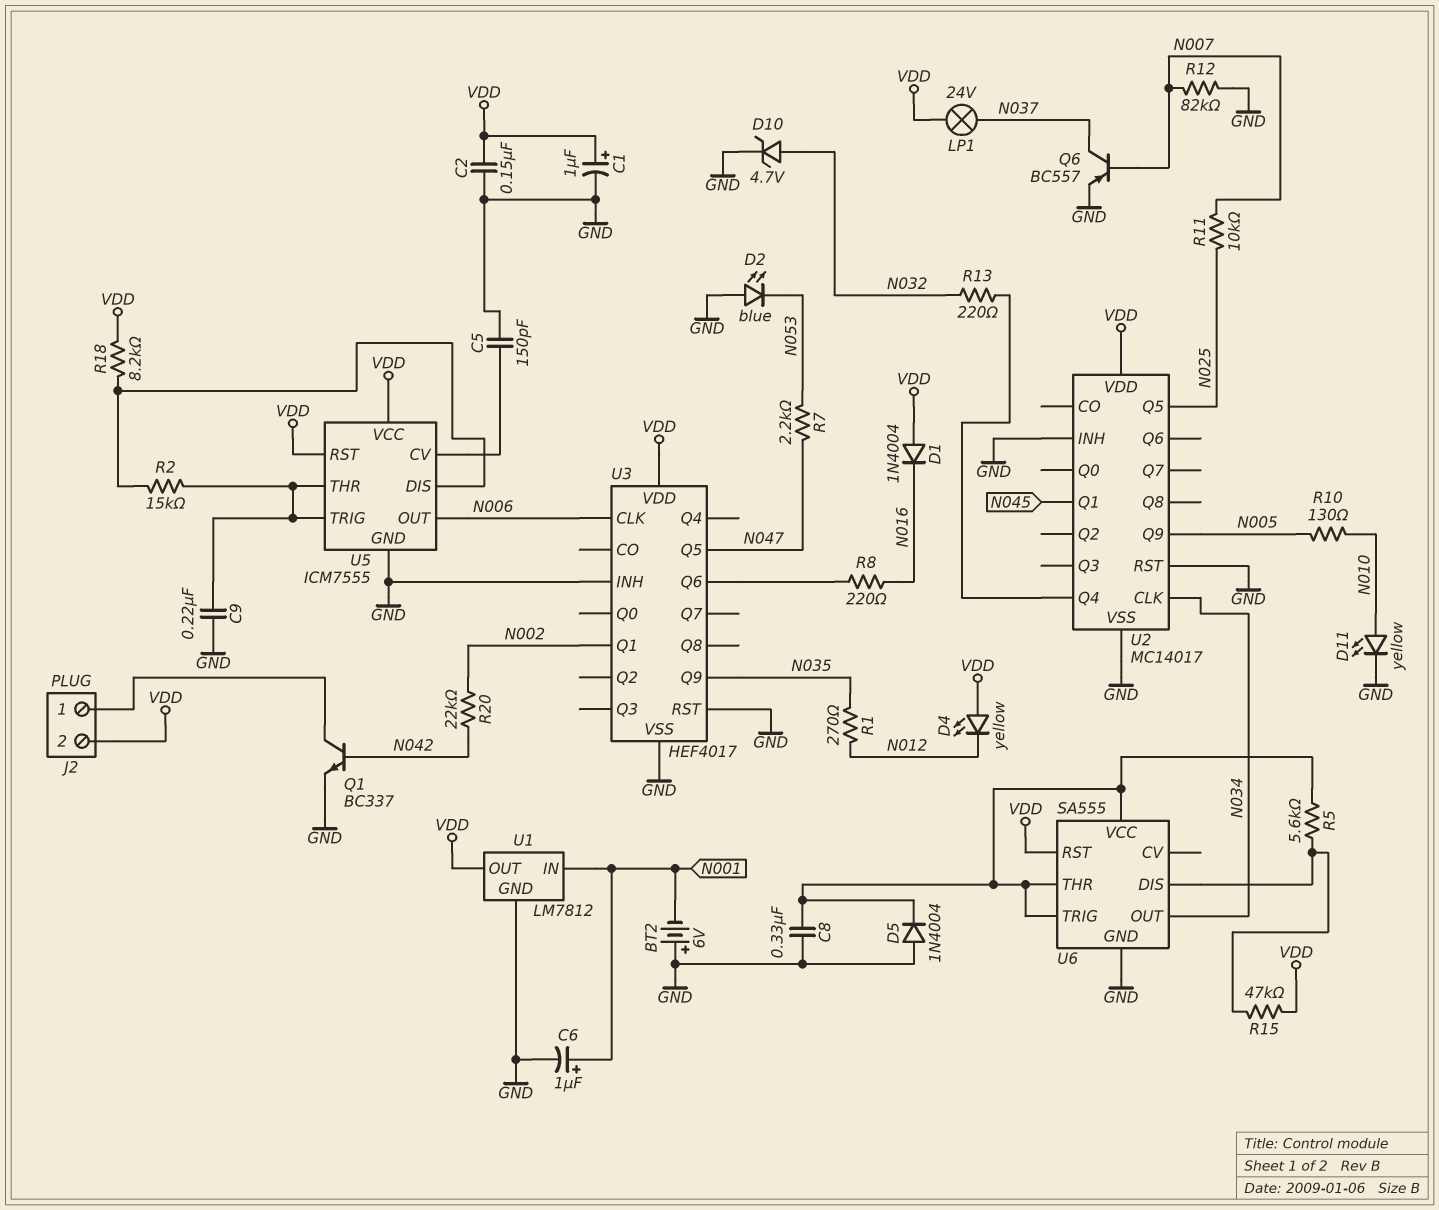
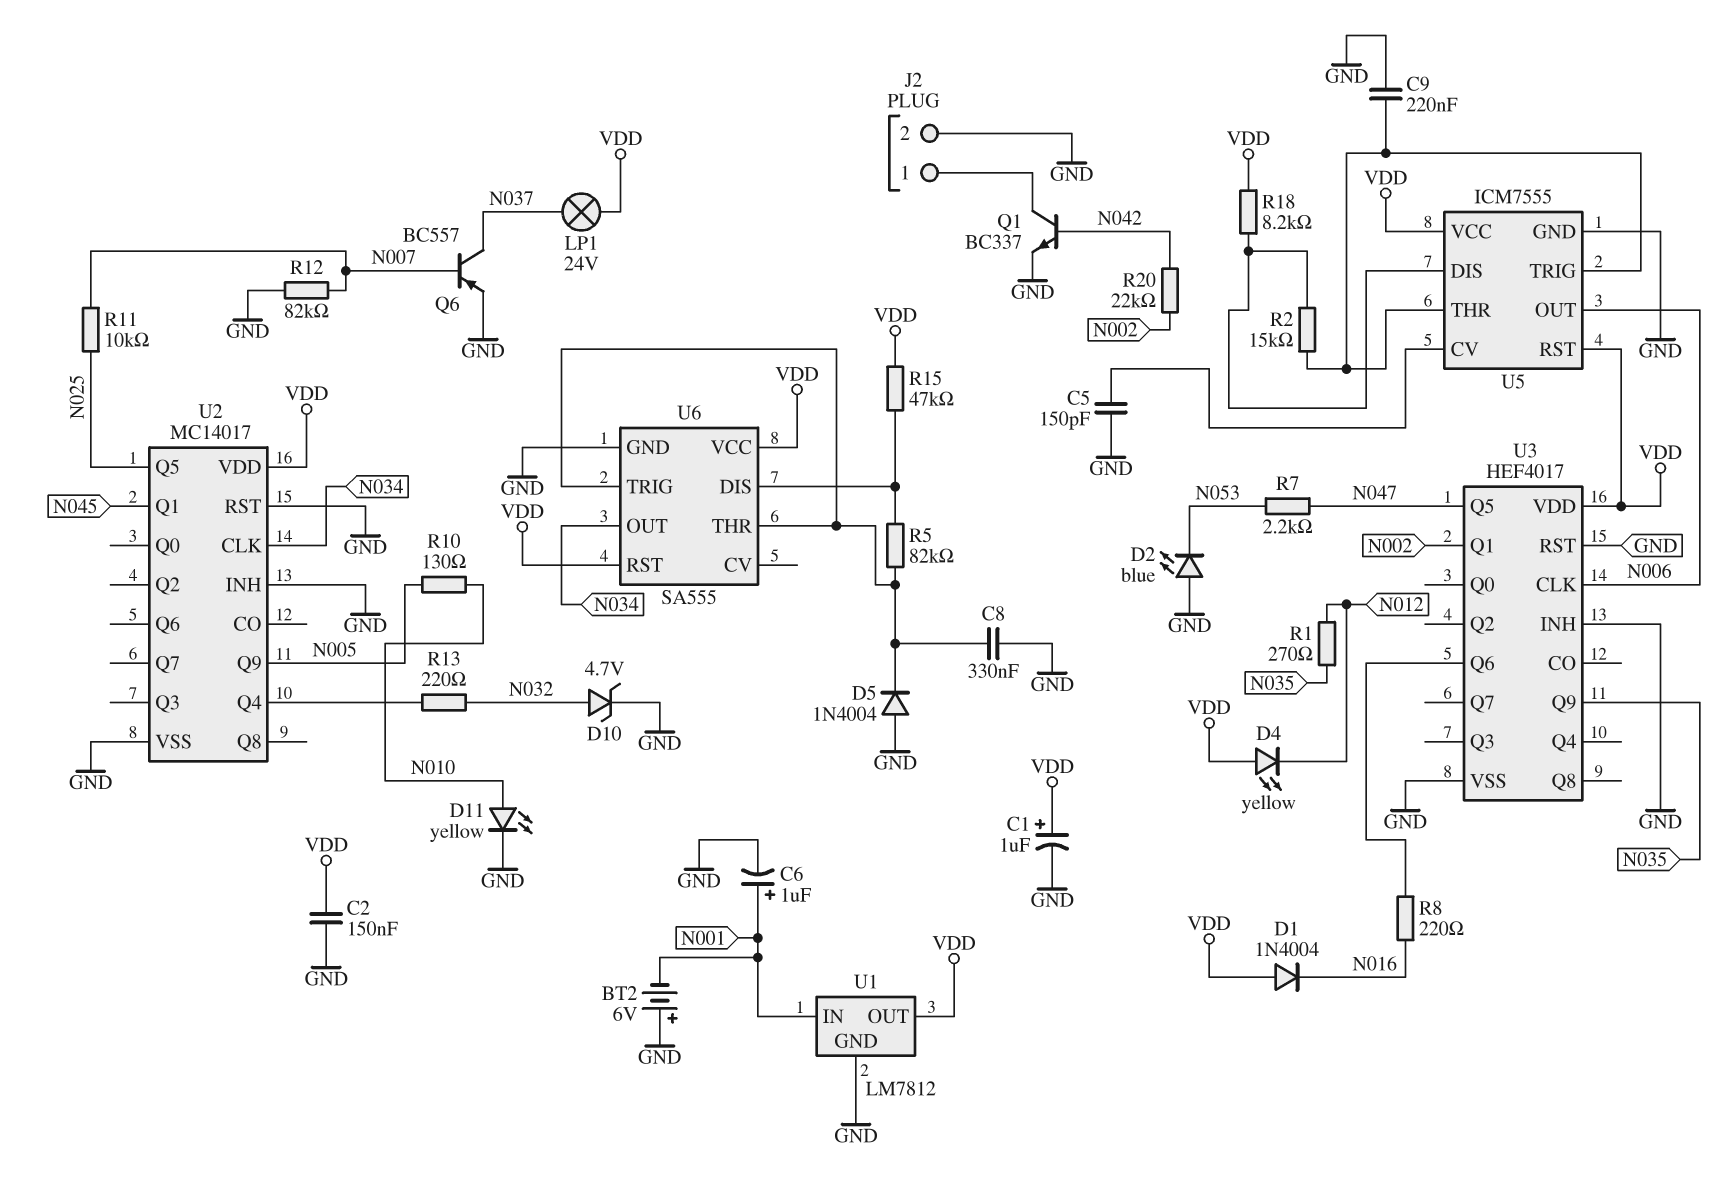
J2 pin 2: VDD -> GND
R5: 5.6k (U6/DIS, U6/THR) -> 82k (U6/DIS, U6/THR)
U6 pin VCC: U6/THR -> VDD

